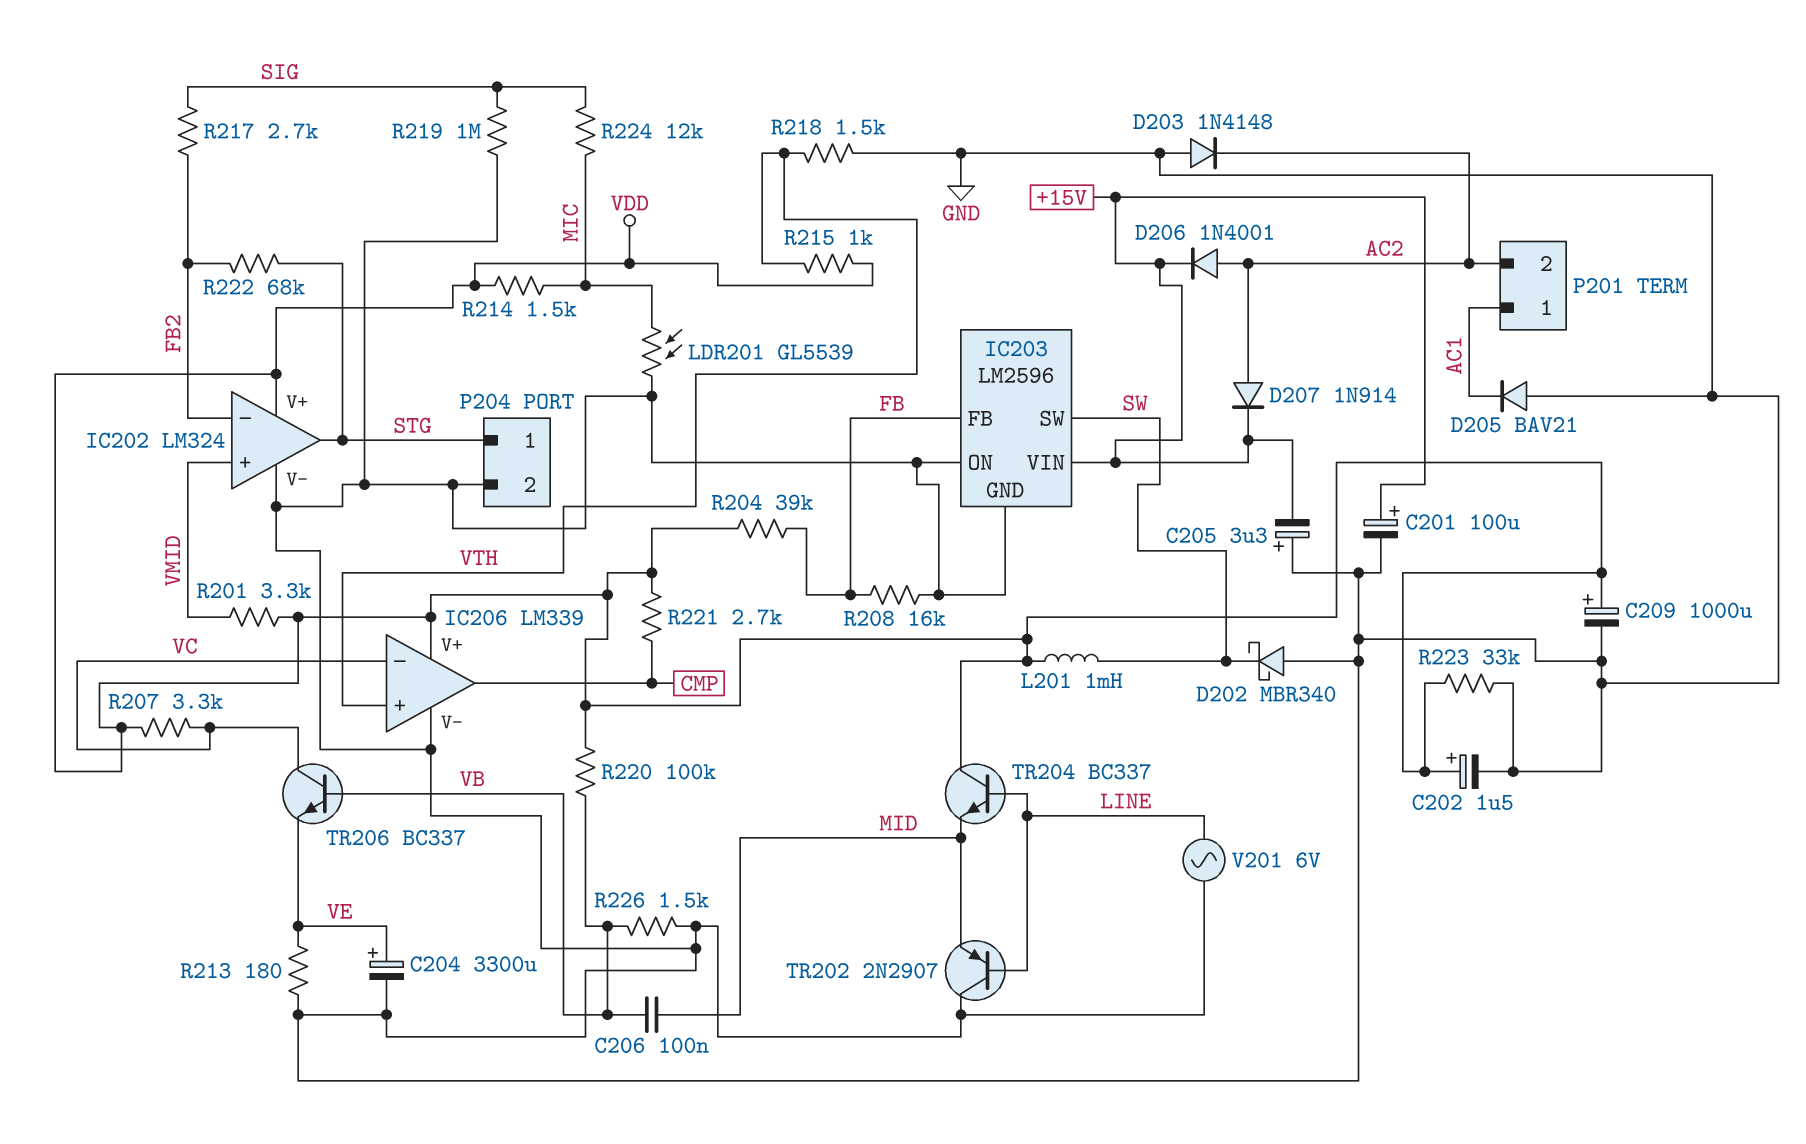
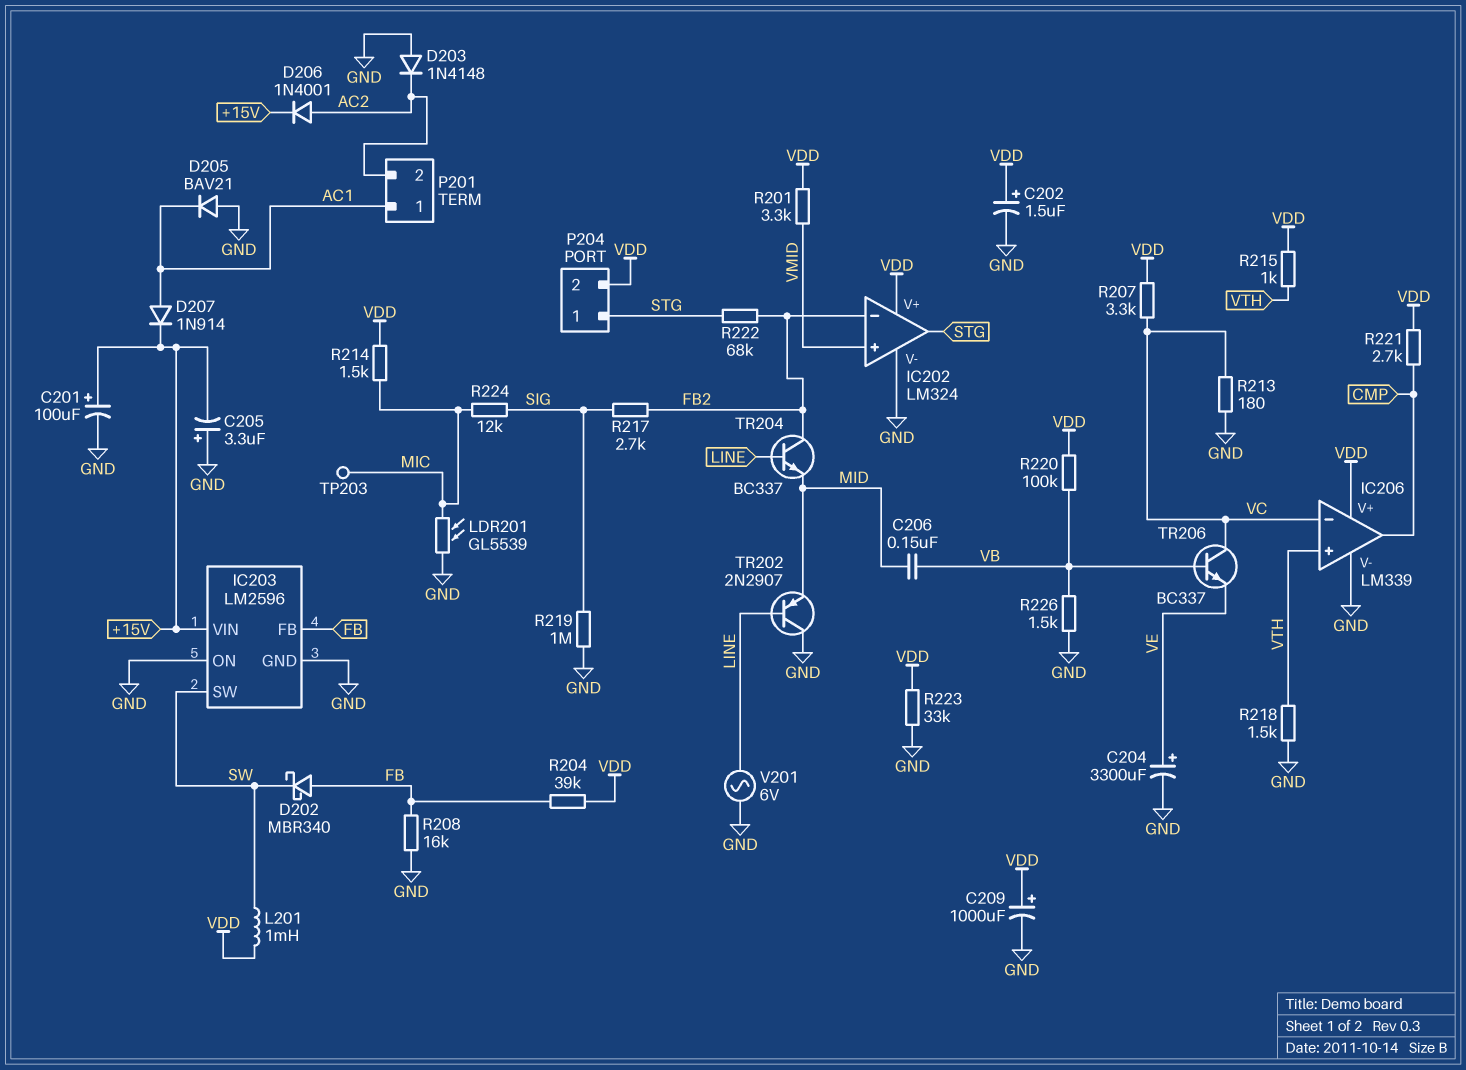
C206: 100nF (MID, VB) -> 150nF (MID, VB)
D202: schottky MBR340 (A GND, K SW) -> schottky MBR340 (A FB, K SW)
D207: diode 1N914 (A AC2, K +15V) -> diode 1N914 (A AC1, K +15V)
P204 pin 2: GND -> VDD
R213: 180 (GND, VE) -> 180 (GND, VC)
TP203: none -> test point (MIC)
TR204: NPN BC337 (B LINE, C VDD, E MID) -> NPN BC337 (B LINE, C FB2, E MID)

